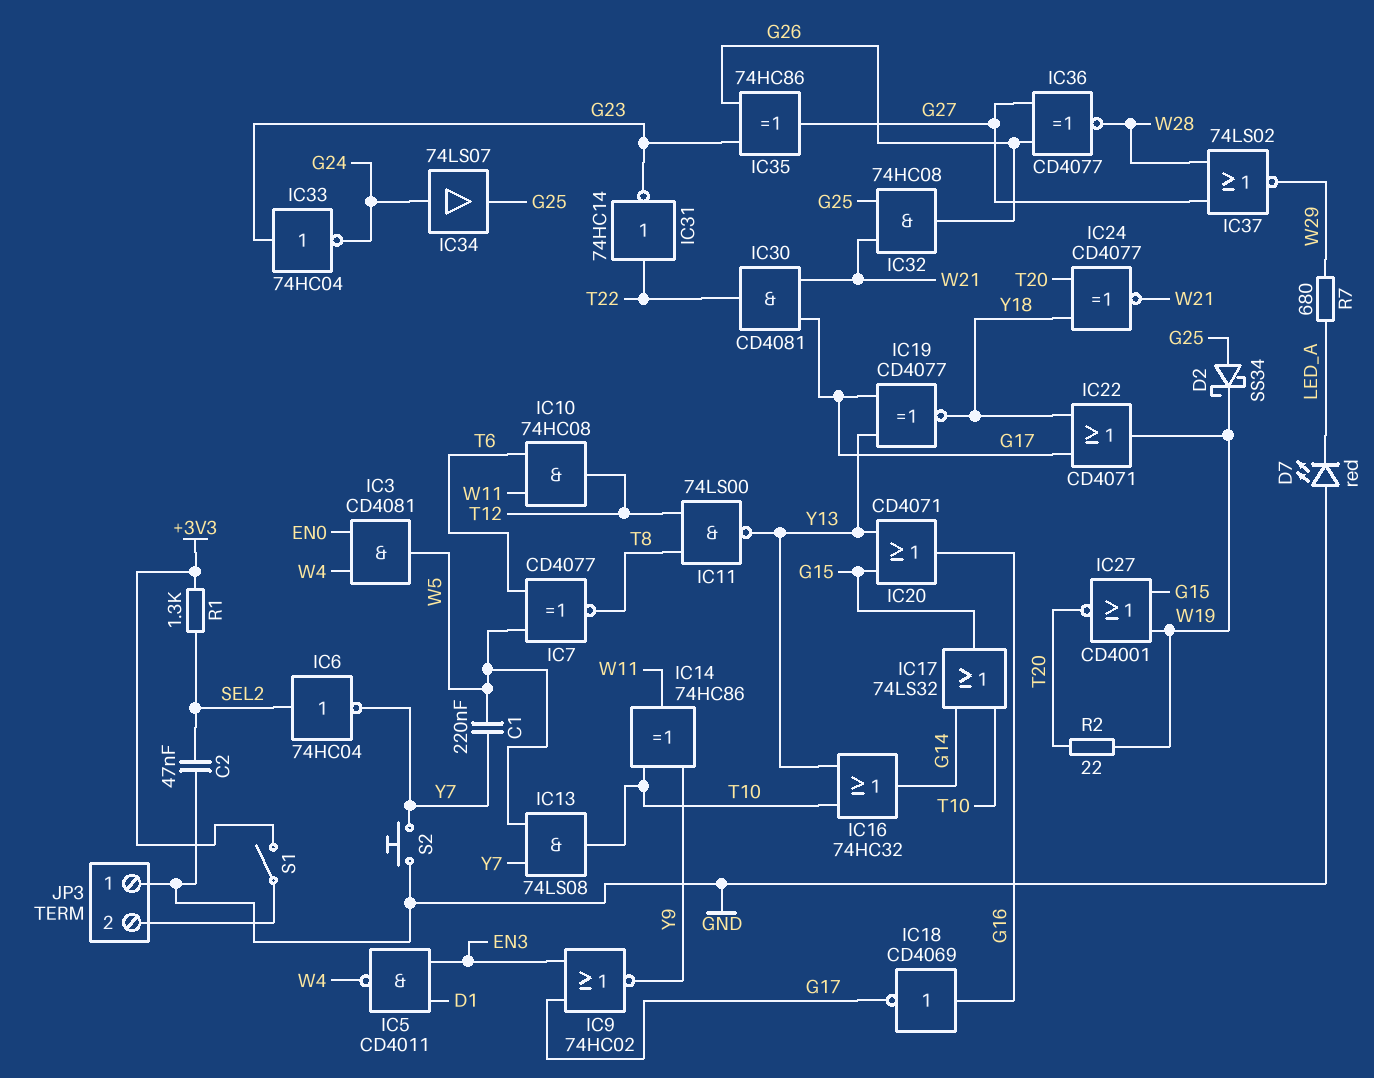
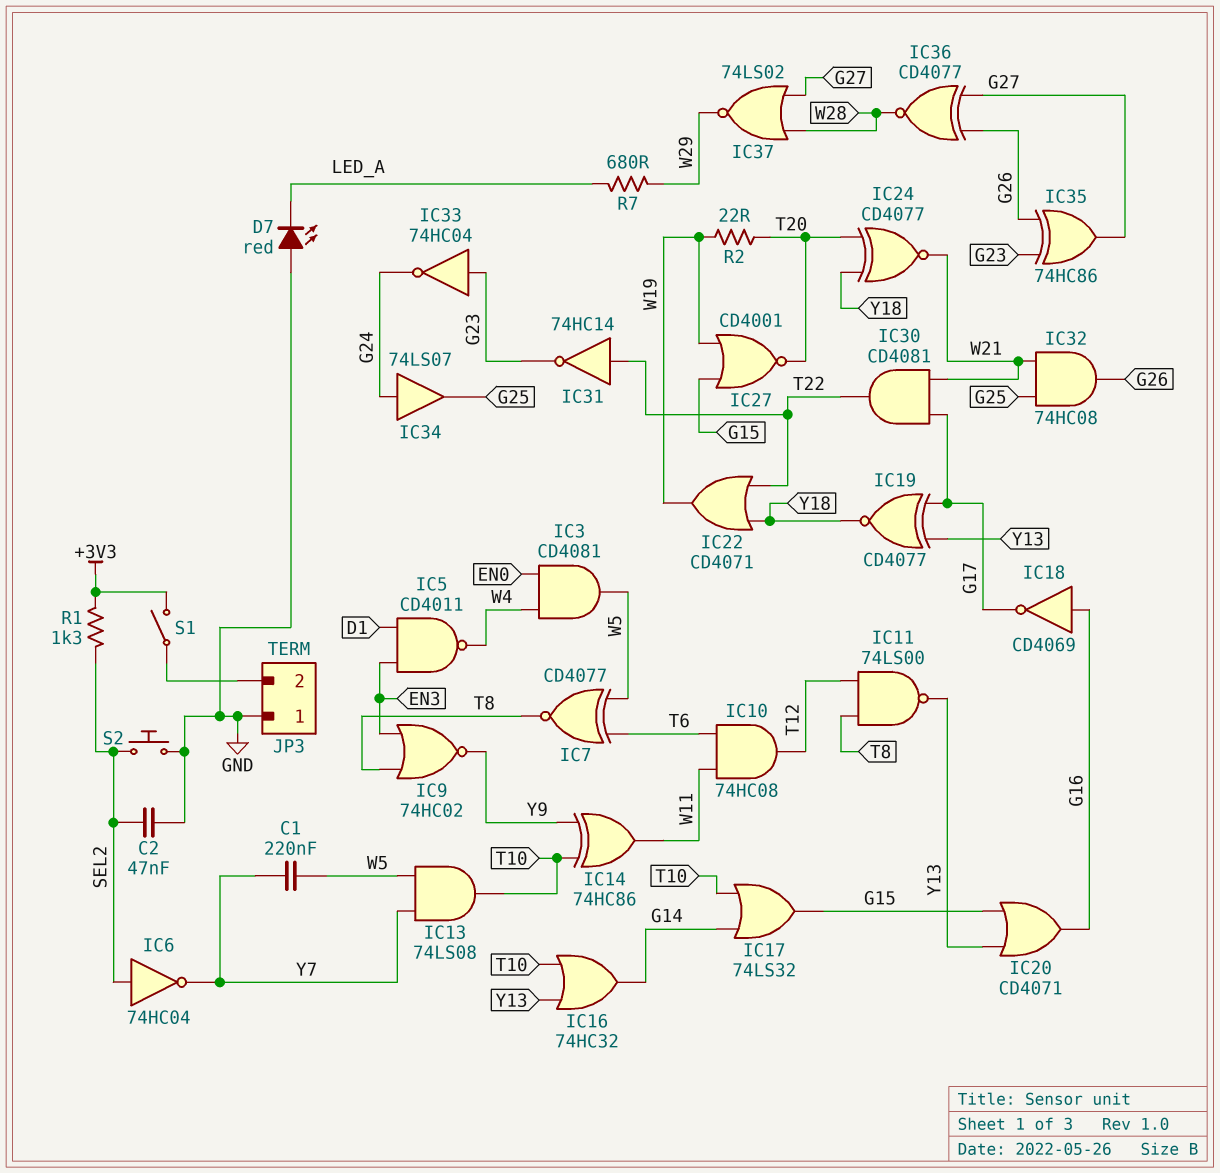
D2: schottky SS34 (A G25, K W19) -> none
IC9: NOR 74HC02 (in EN3, in G17, out Y9) -> NOR 74HC02 (in EN3, in T8, out Y9)
IC22: OR CD4071 (in G17, in Y18, out W19) -> OR CD4071 (in T22, in Y18, out W19)
S2: button (GND, Y7) -> button (GND, SEL2)

